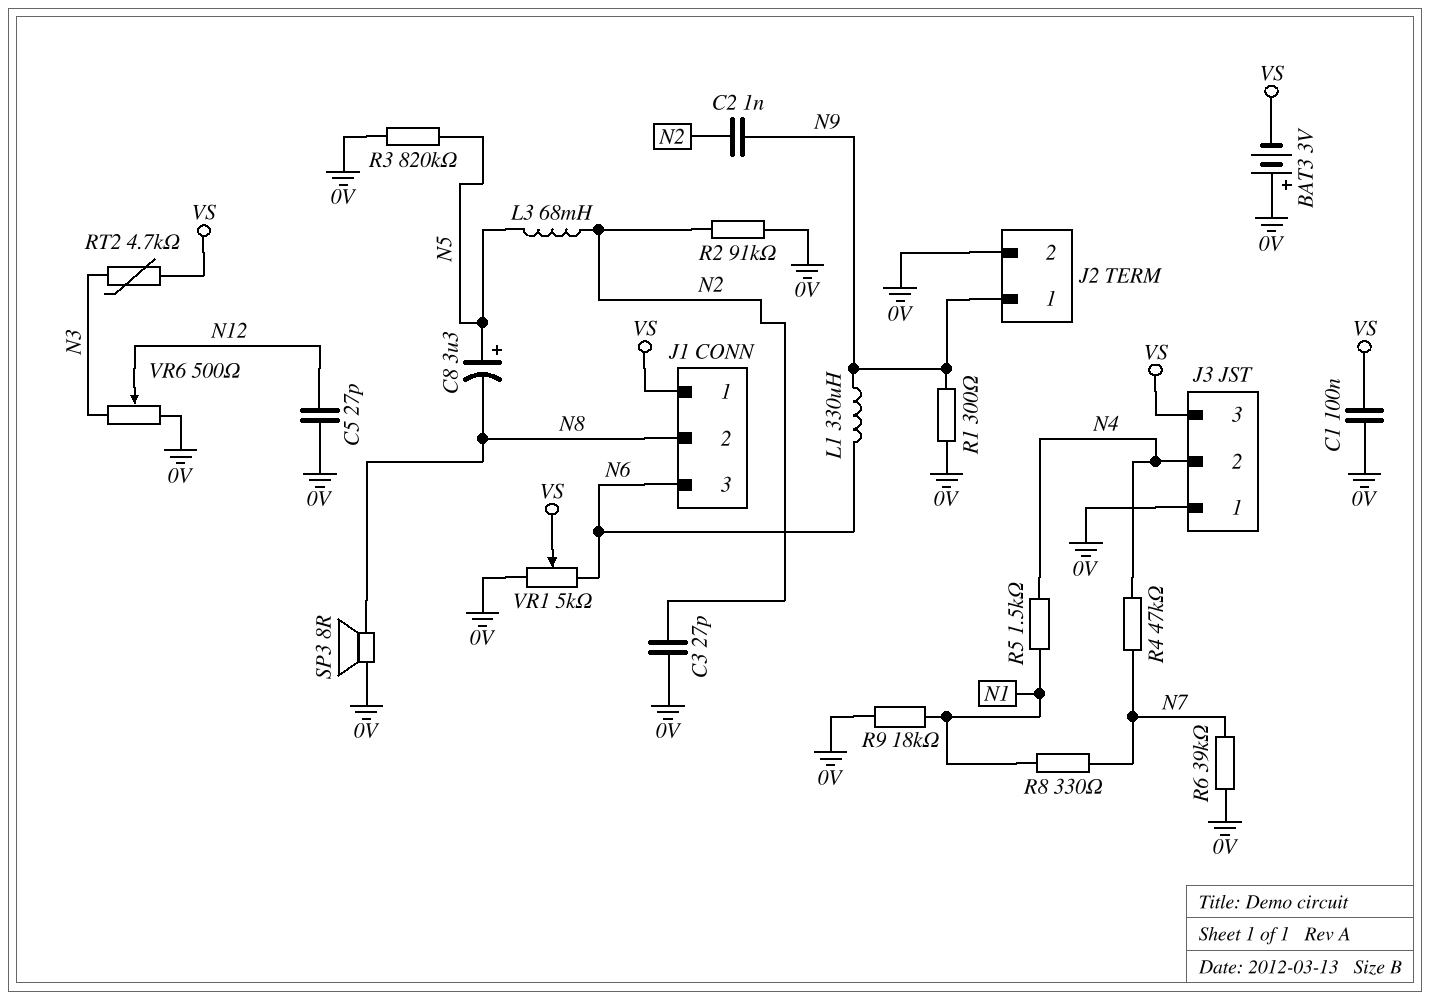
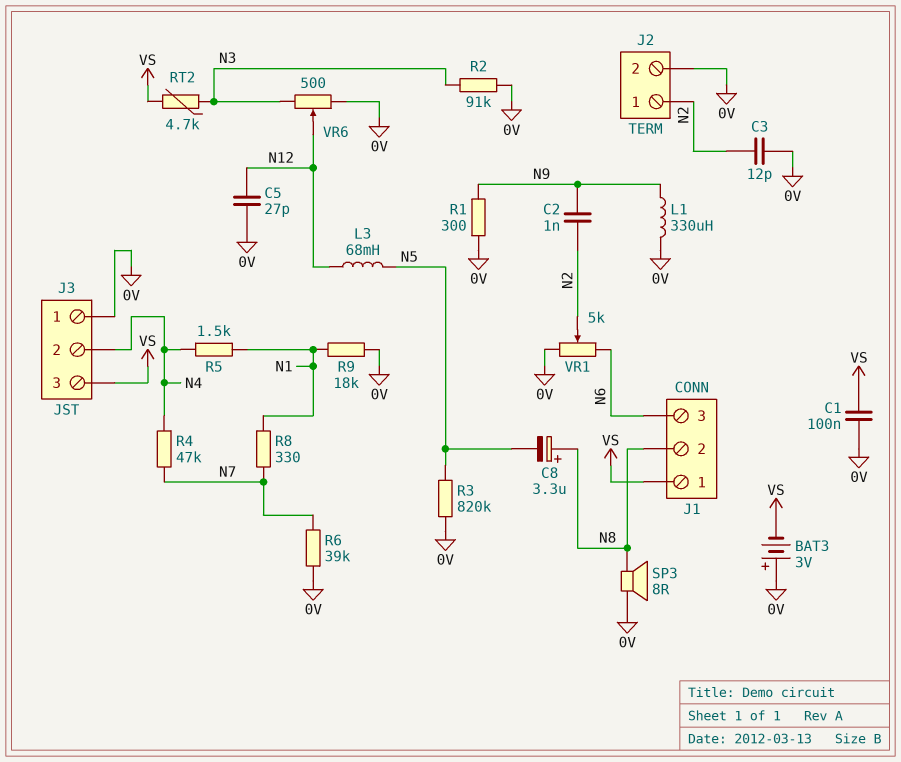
C3: 27pF (0V, N2) -> 12pF (0V, N2)
C8: 3.3uF (plus N5, minus N8) -> 3.3uF (plus N8, minus N5)
J2 pin 1: N9 -> N2
L1: 330uH (N6, N9) -> 330uH (0V, N9)
L3: 68mH (N2, N5) -> 68mH (N5, N12)
R2: 91k (0V, N2) -> 91k (0V, N3)
VR1: 5k (0V, N6, wiper VS) -> 5k (0V, N6, wiper N2)

